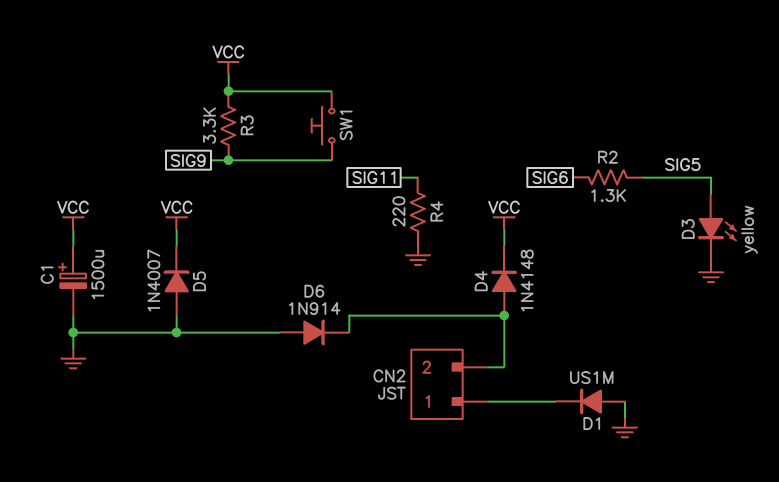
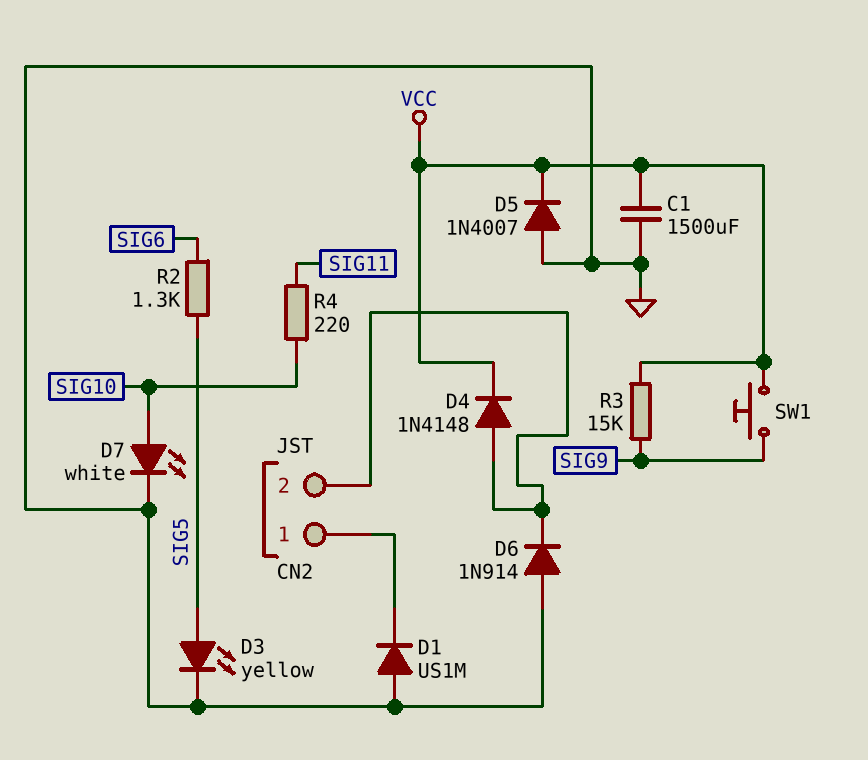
C1: 1500uF (plus VCC, minus GND) -> 1500uF (GND, VCC)
D7: none -> LED white (A SIG10, K GND)
R3: 3.3k (SIG9, VCC) -> 15k (SIG9, VCC)
R4: 220 (GND, SIG11) -> 220 (SIG10, SIG11)

